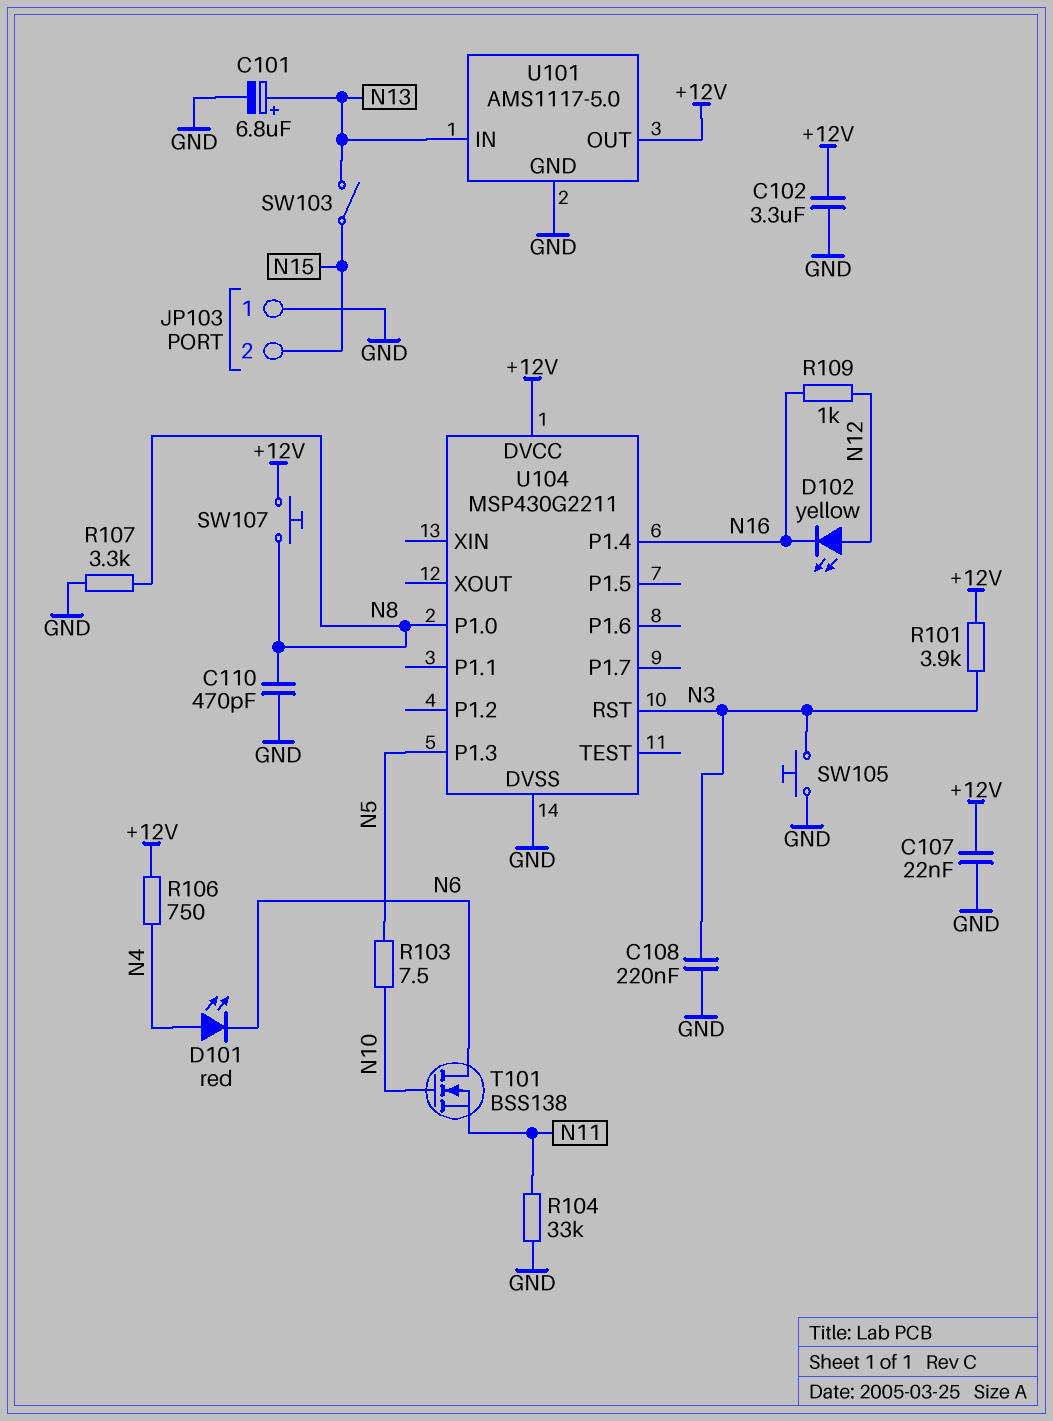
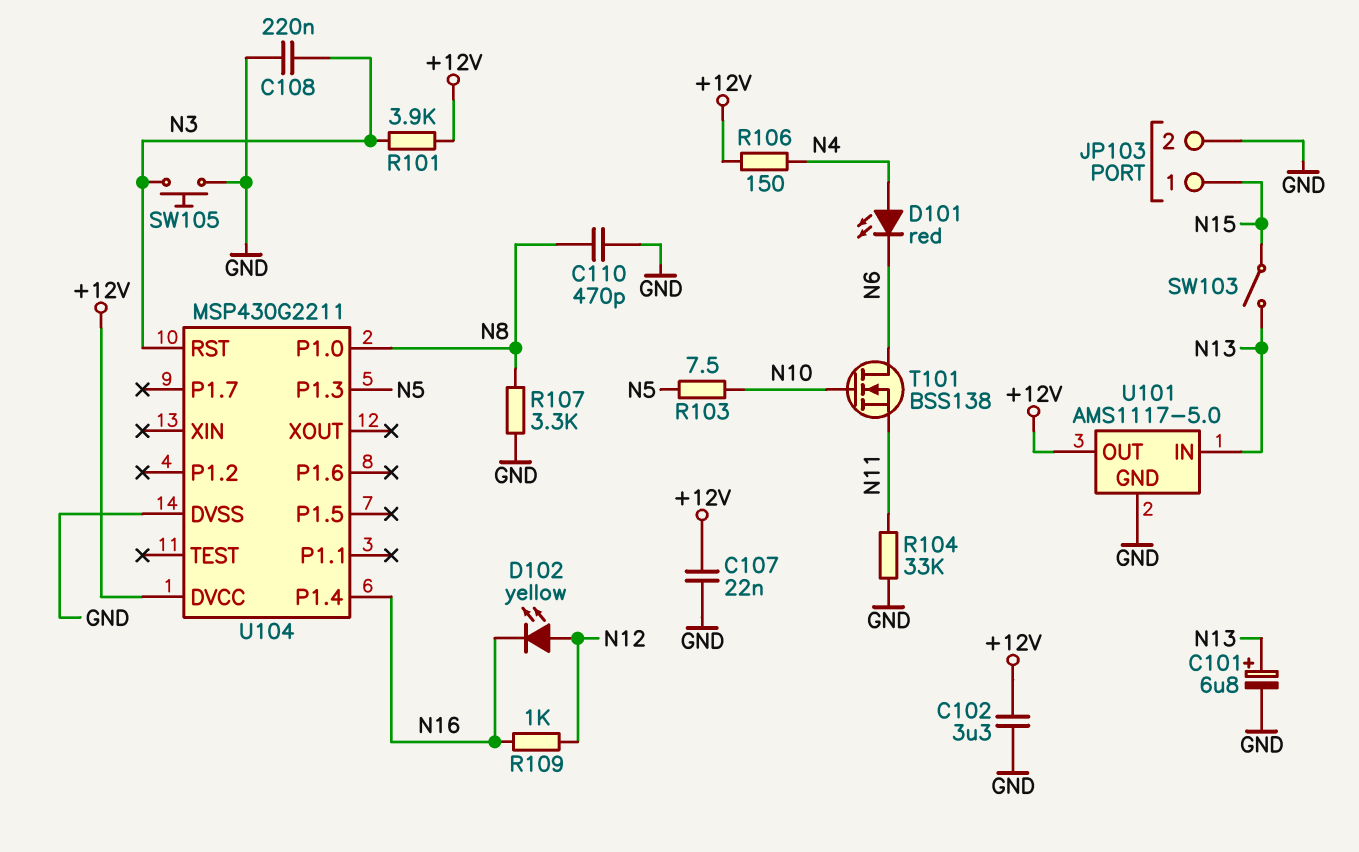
JP103 pin 1: GND -> N15
JP103 pin 2: N15 -> GND
R106: 750 (+12V, N4) -> 150 (+12V, N4)
SW107: button (+12V, N8) -> none

